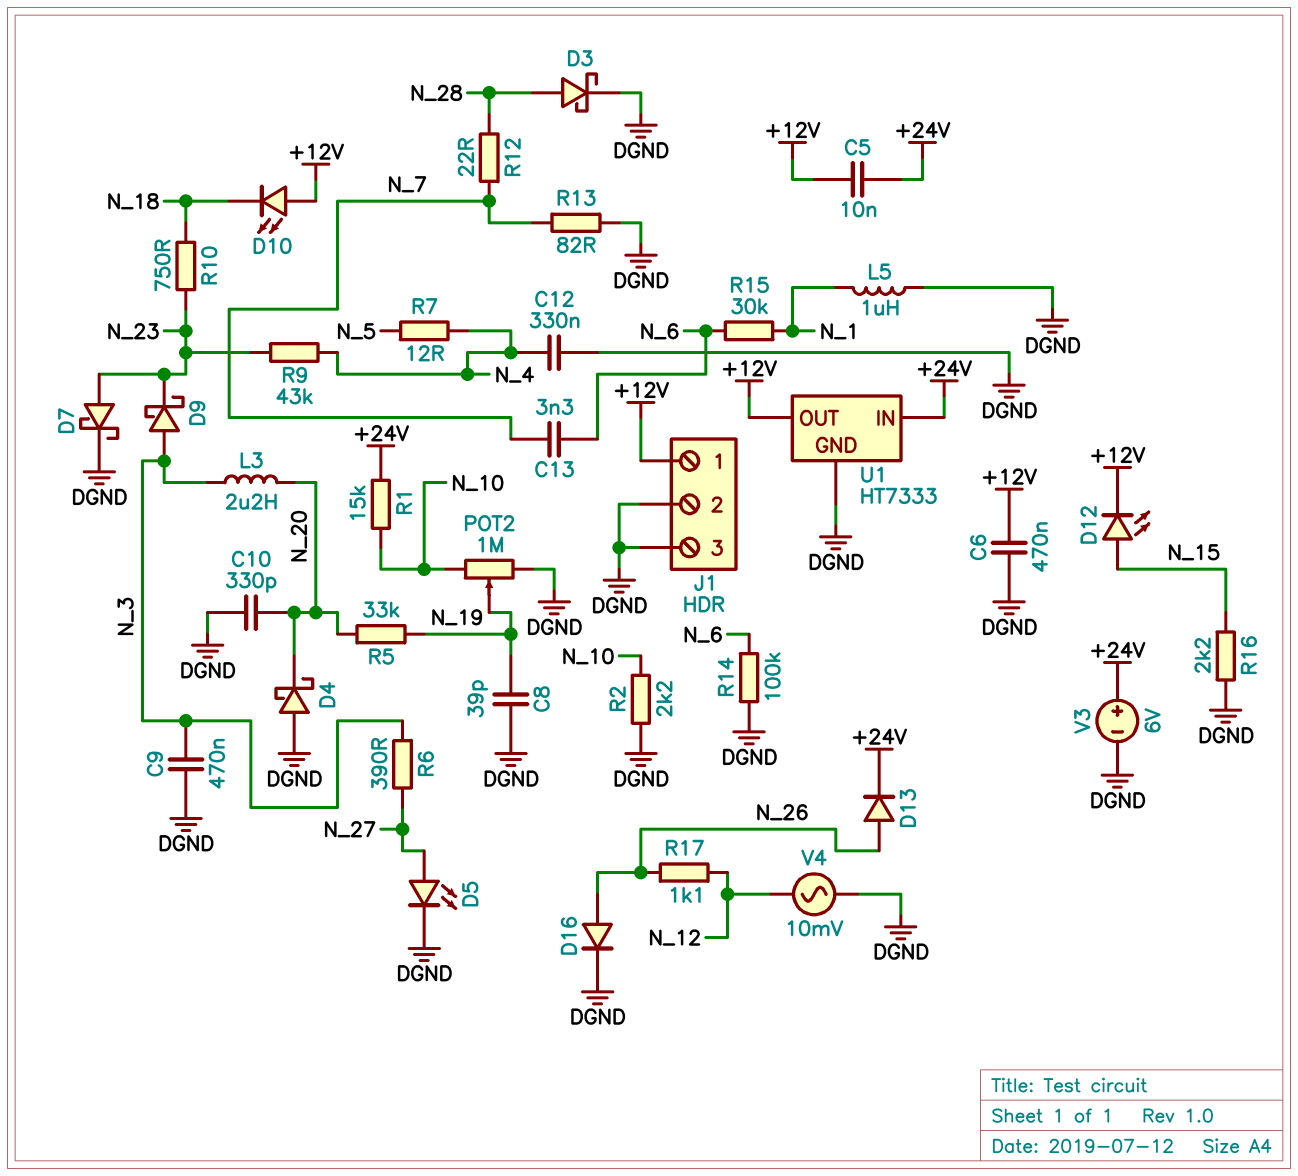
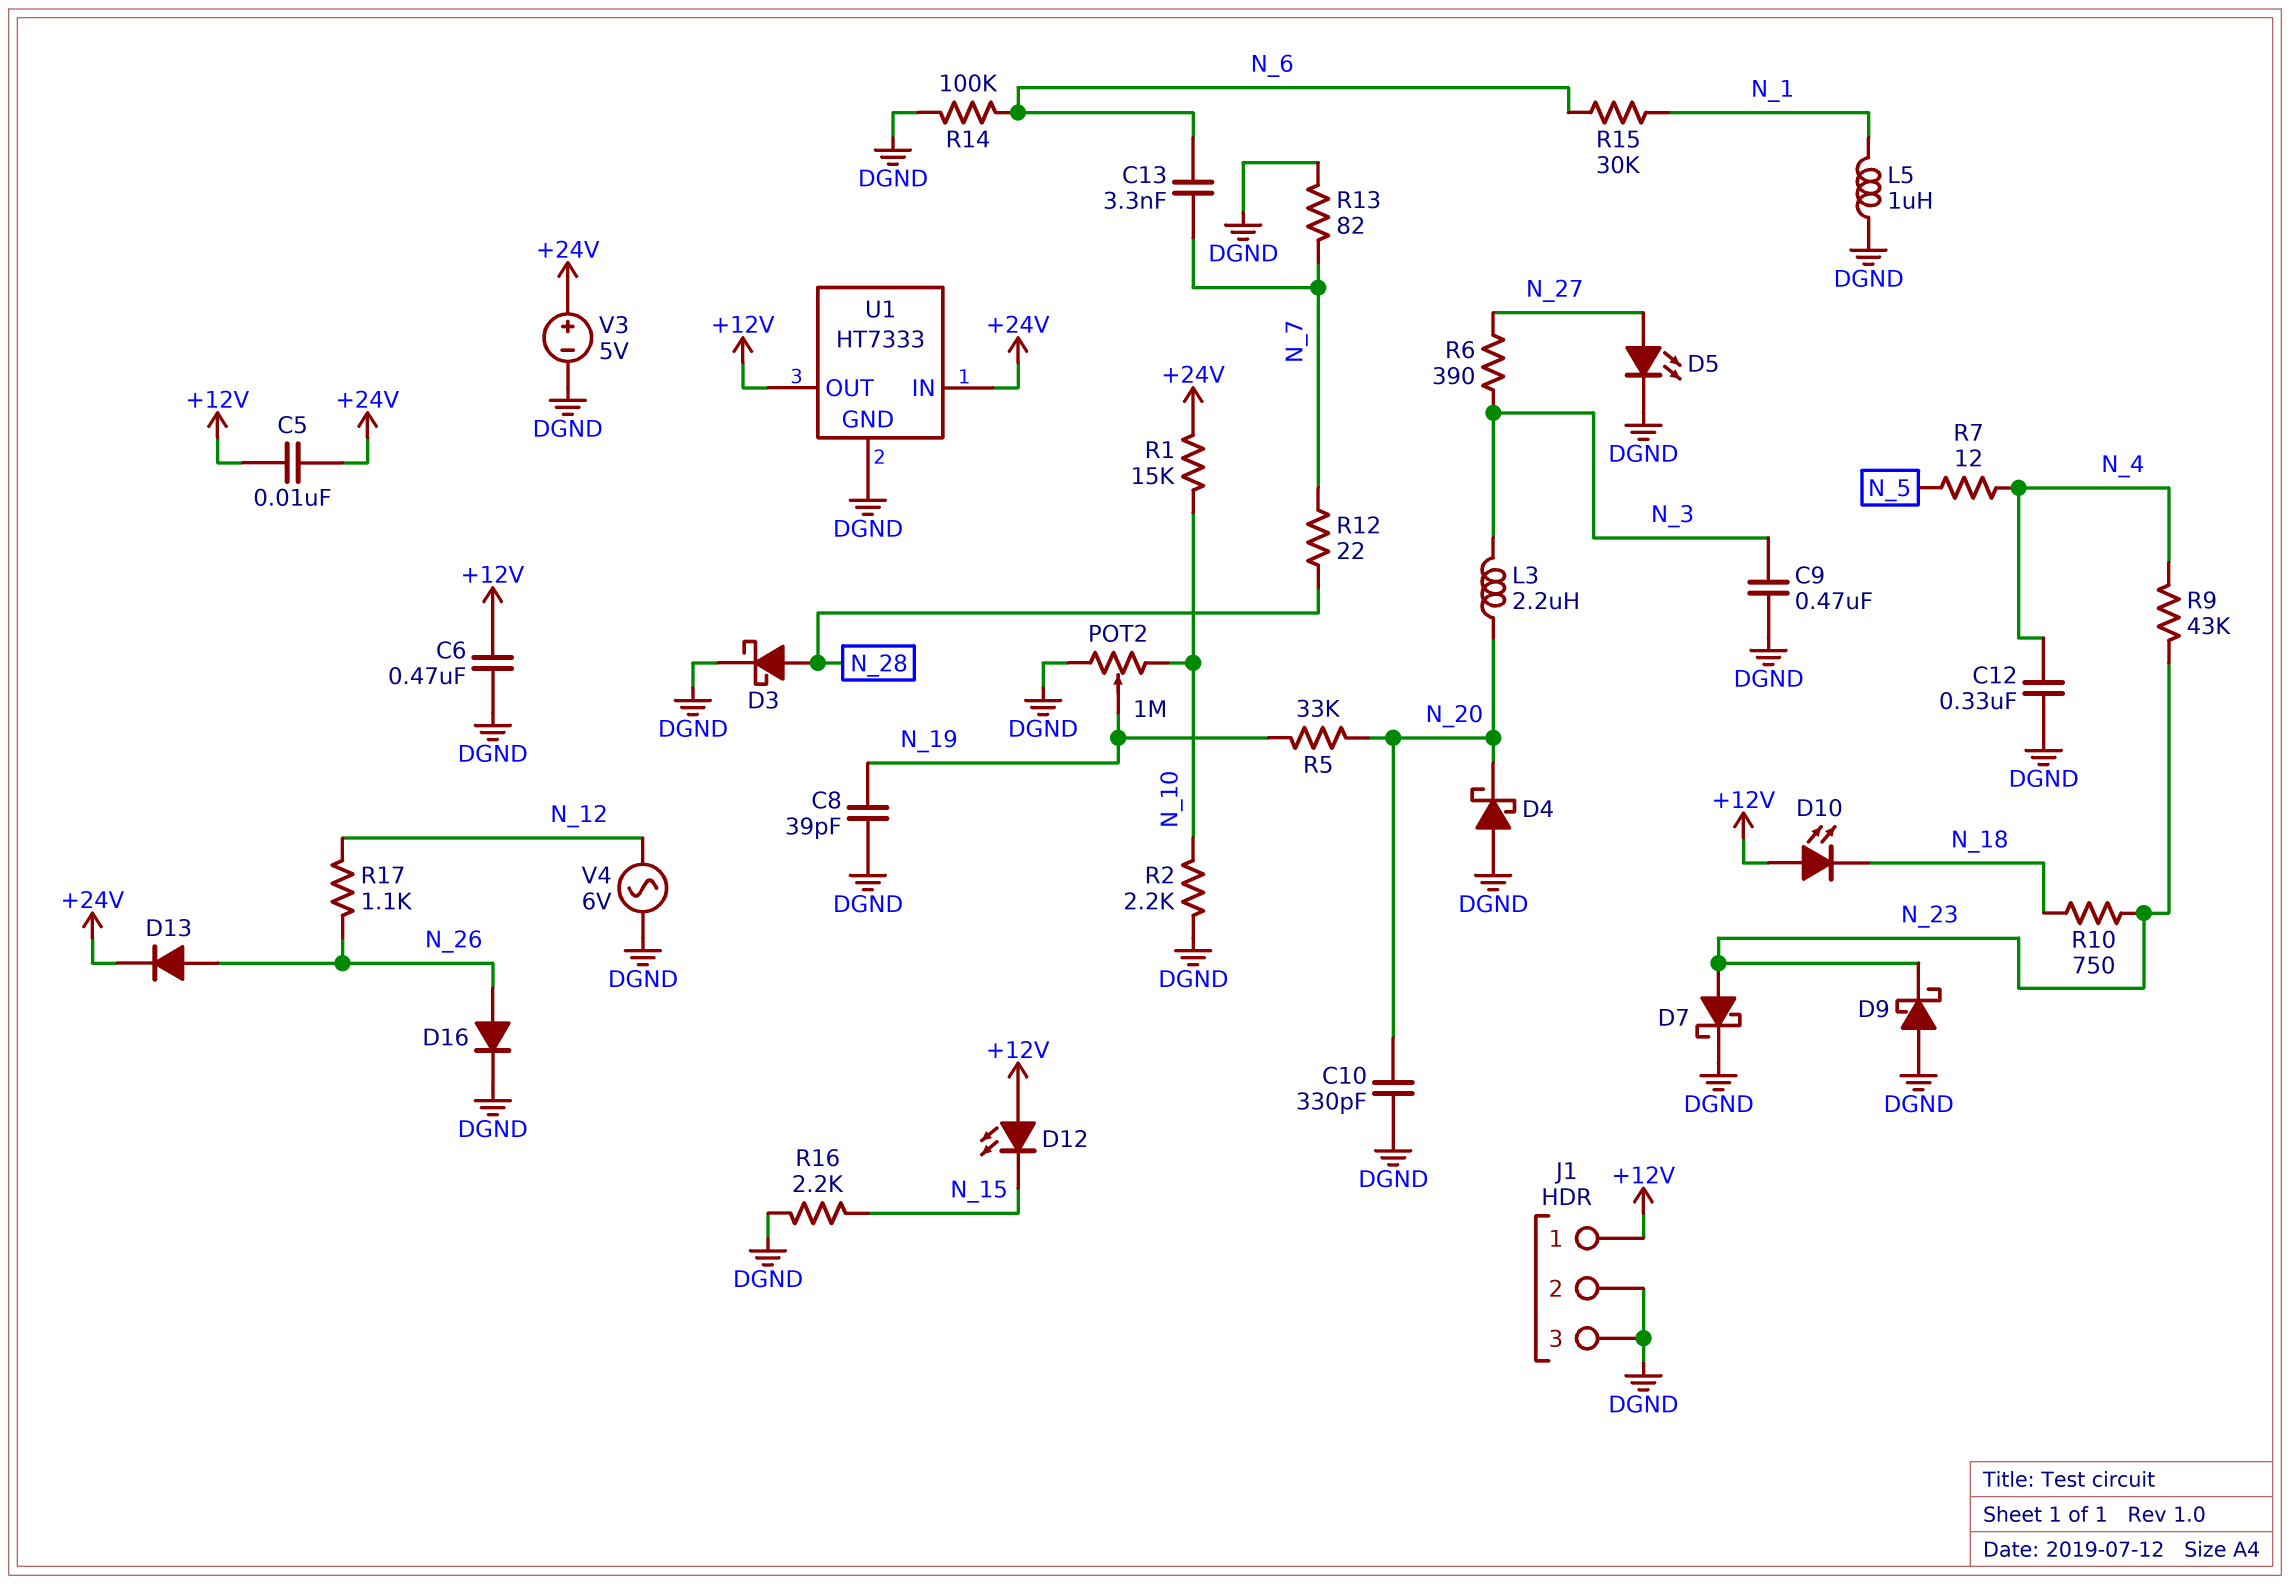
D9: schottky (A N_3, K N_23) -> schottky (A DGND, K N_23)
D12: LED (A N_15, K +12V) -> LED (A +12V, K N_15)
V3: 6V (plus +24V, minus DGND) -> 5V (plus +24V, minus DGND)
V4: AC 10mV (DGND, N_12) -> AC 6V (DGND, N_12)

